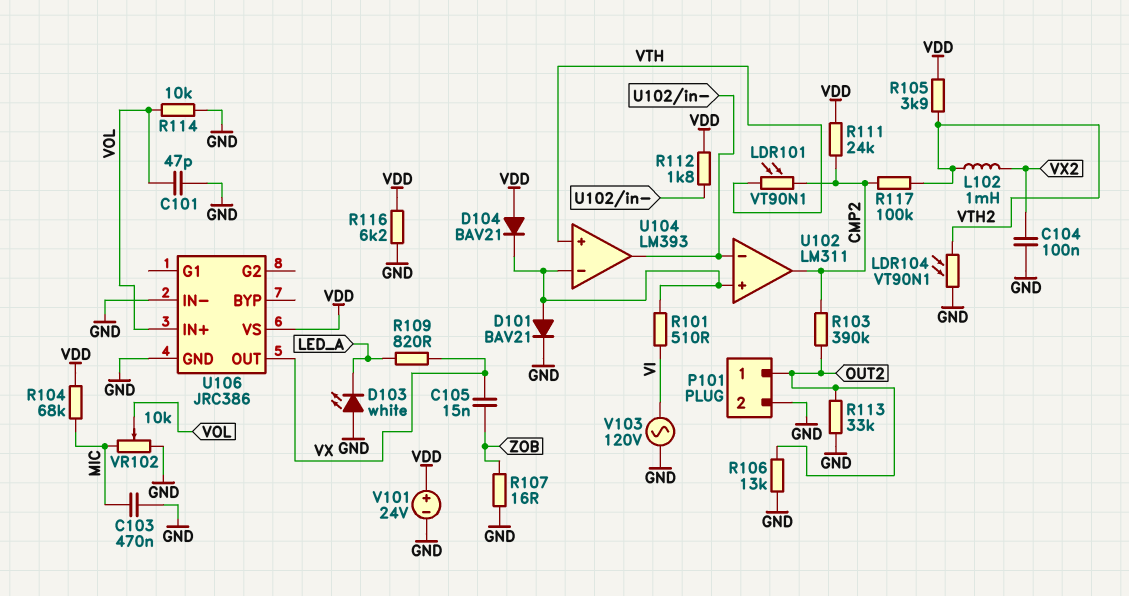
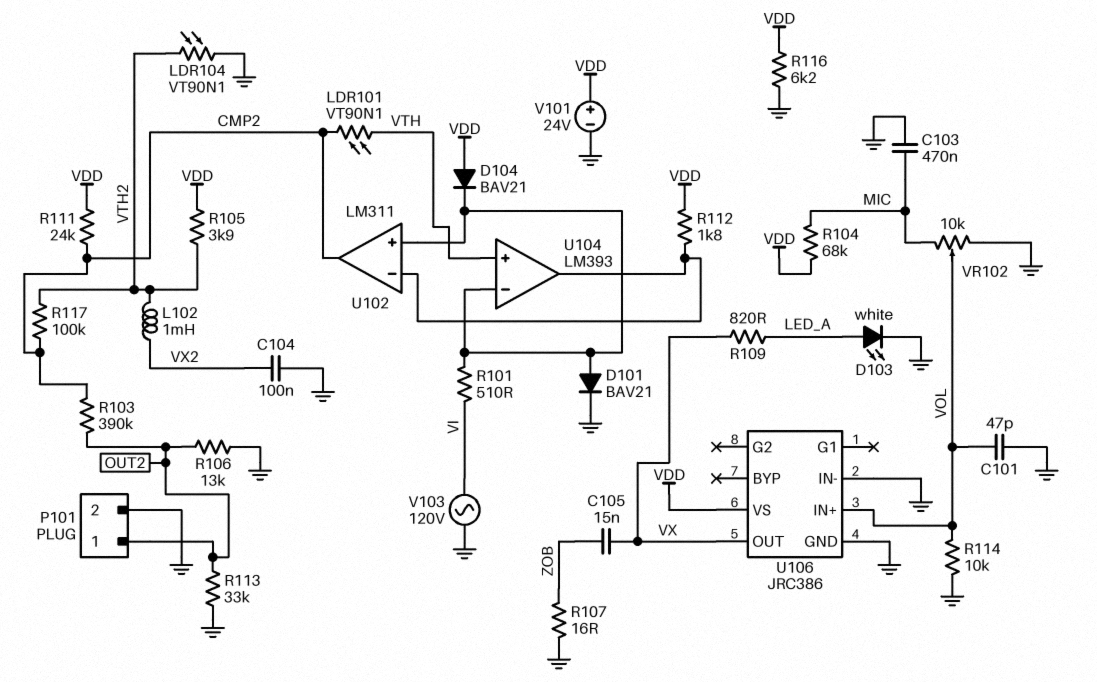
D103: LED white (A GND, K LED_A) -> LED white (A LED_A, K GND)

